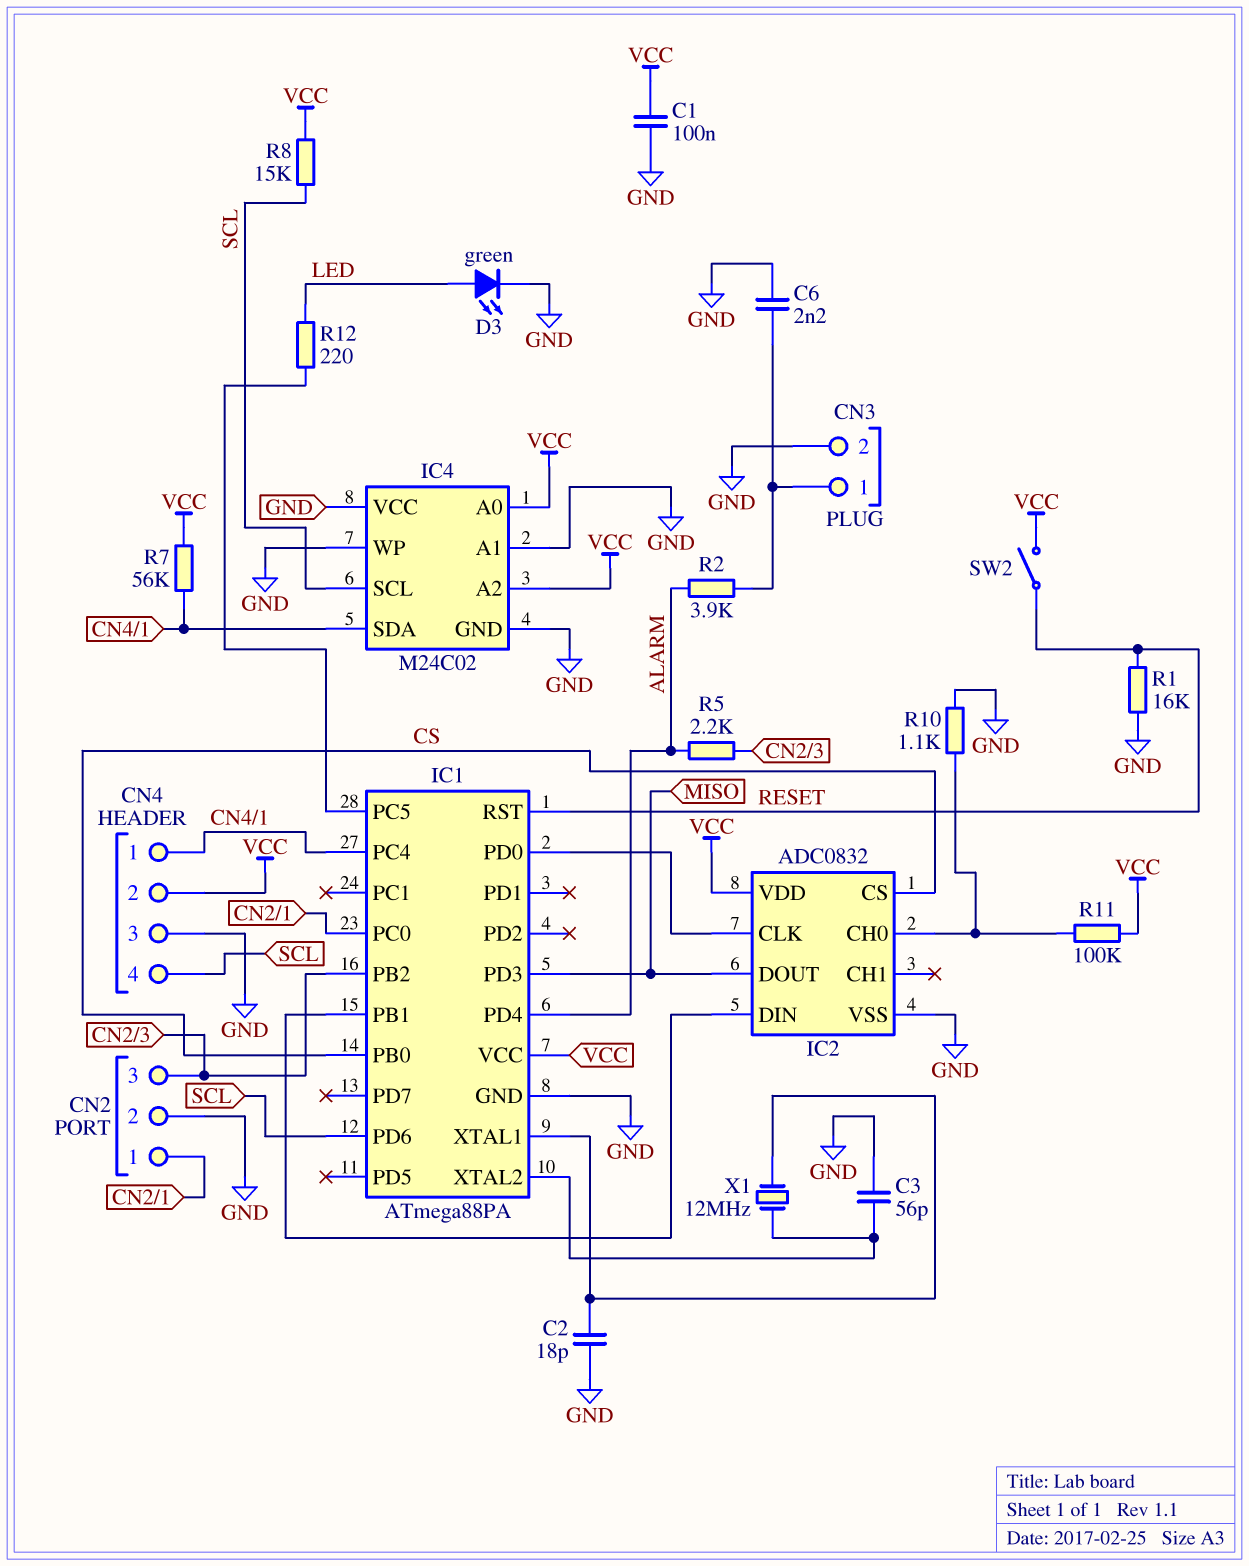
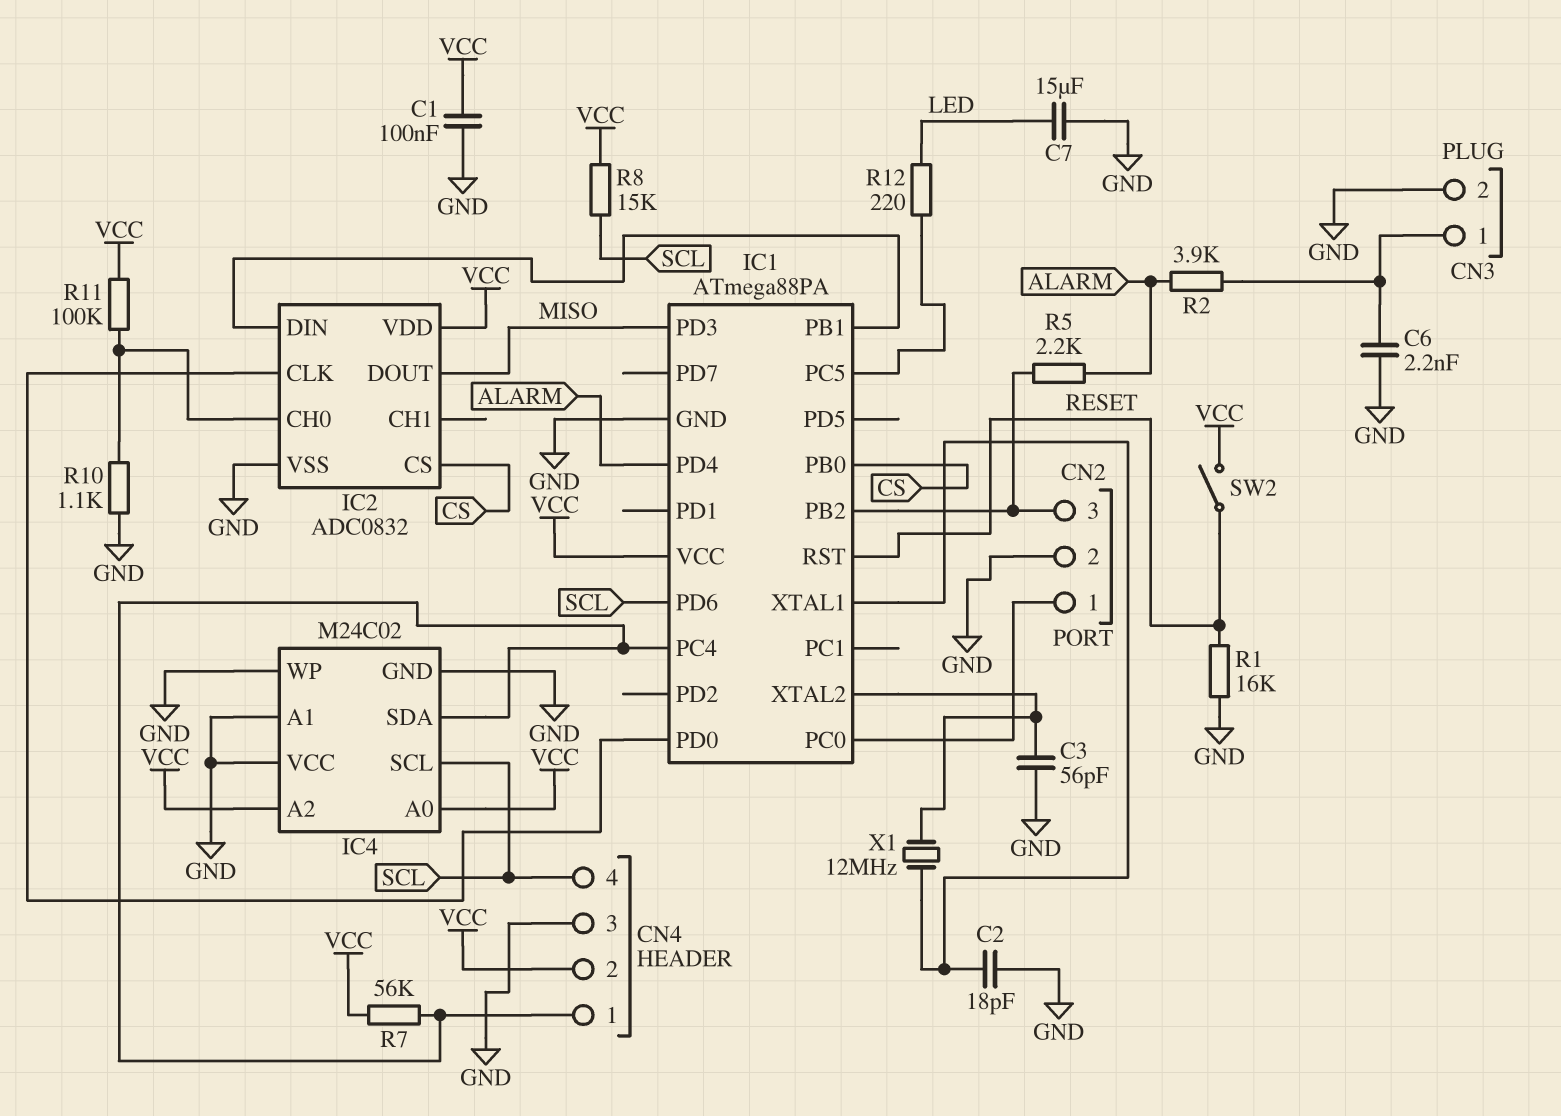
C7: none -> 15uF (GND, LED)
D3: LED green (A LED, K GND) -> none

